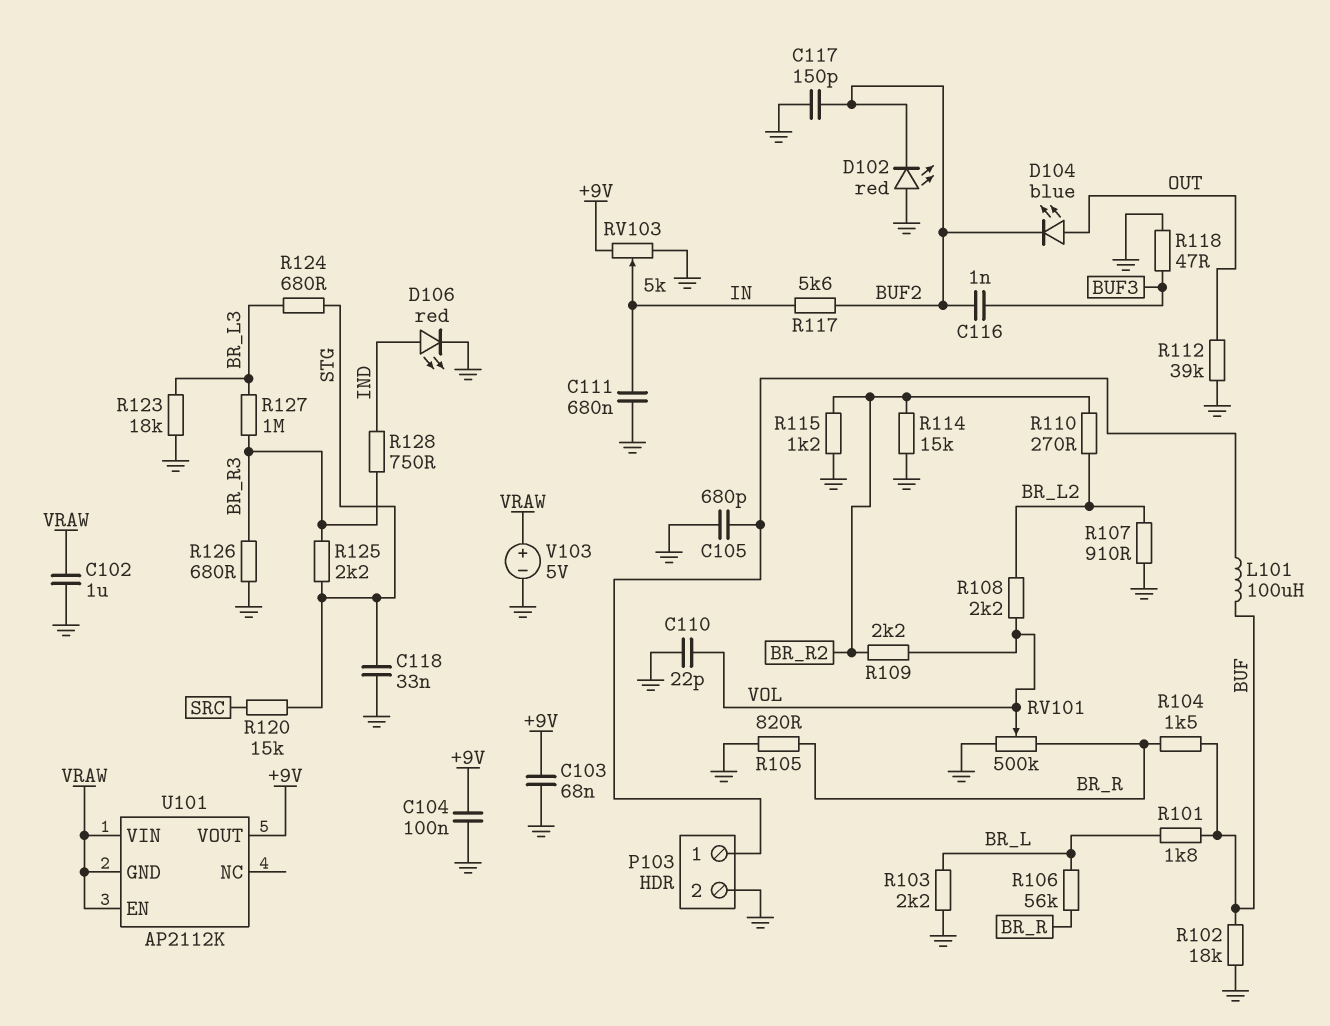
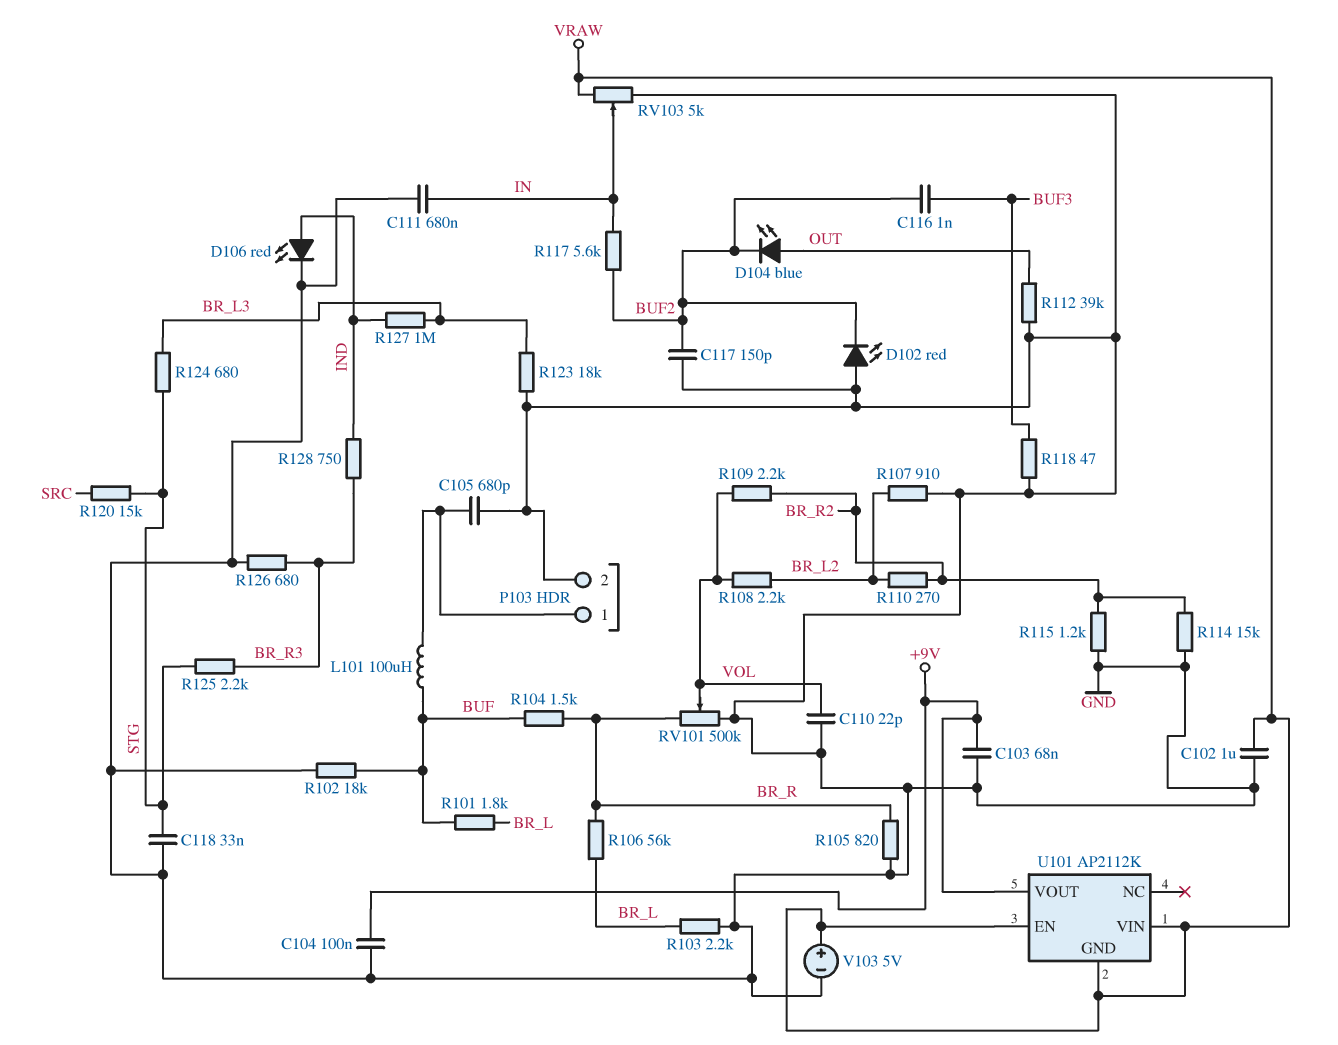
R127: 1M (BR_L3, BR_R3) -> 1M (BR_L3, IND)
RV103: 5k (+9V, GND, wiper IN) -> 5k (GND, VRAW, wiper IN)

